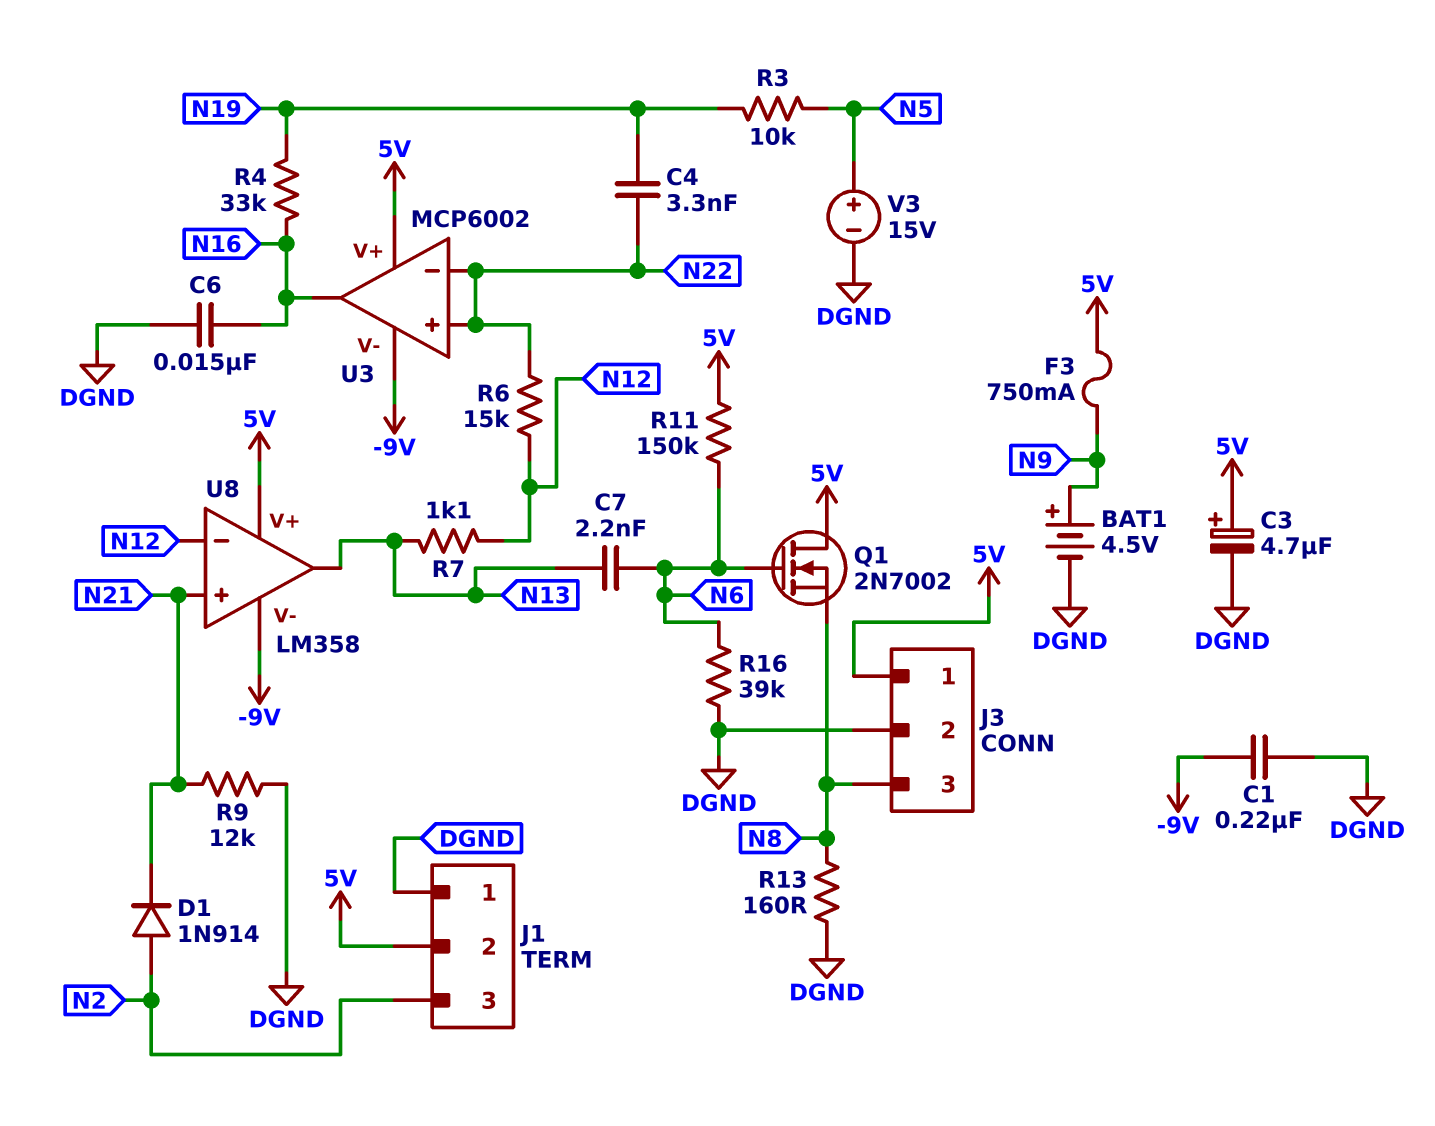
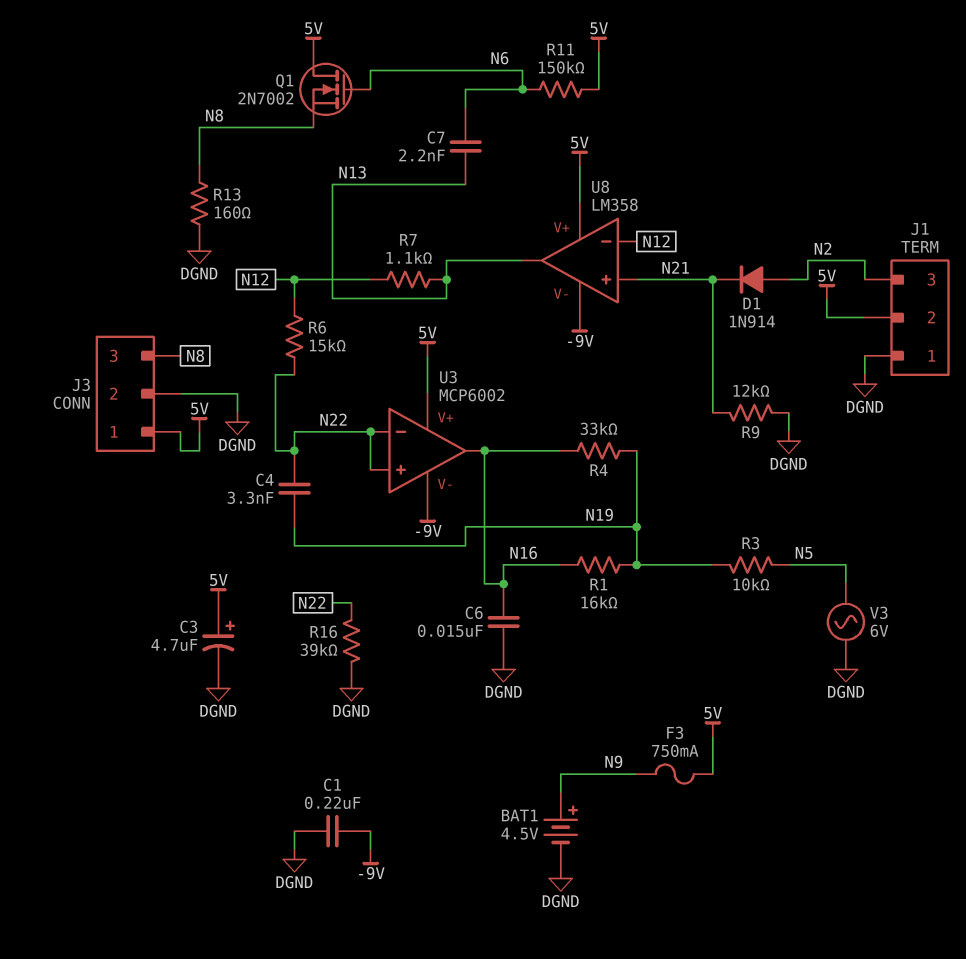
R1: none -> 16k (N16, N19)
R16: 39k (DGND, N6) -> 39k (DGND, N22)
V3: 15V (plus N5, minus DGND) -> AC 6V (DGND, N5)

